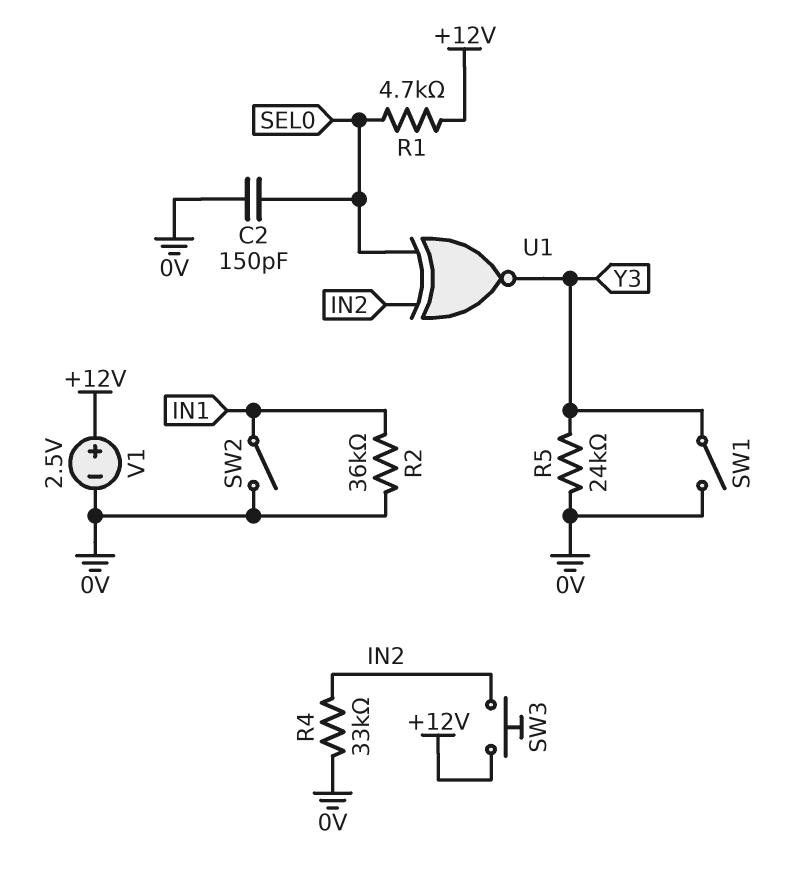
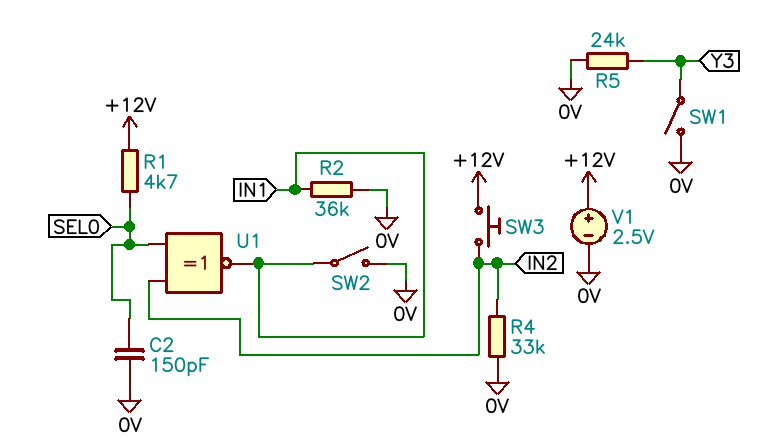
U1: XNOR (in IN2, in SEL0, out Y3) -> XNOR (in IN2, in SEL0, out IN1)

